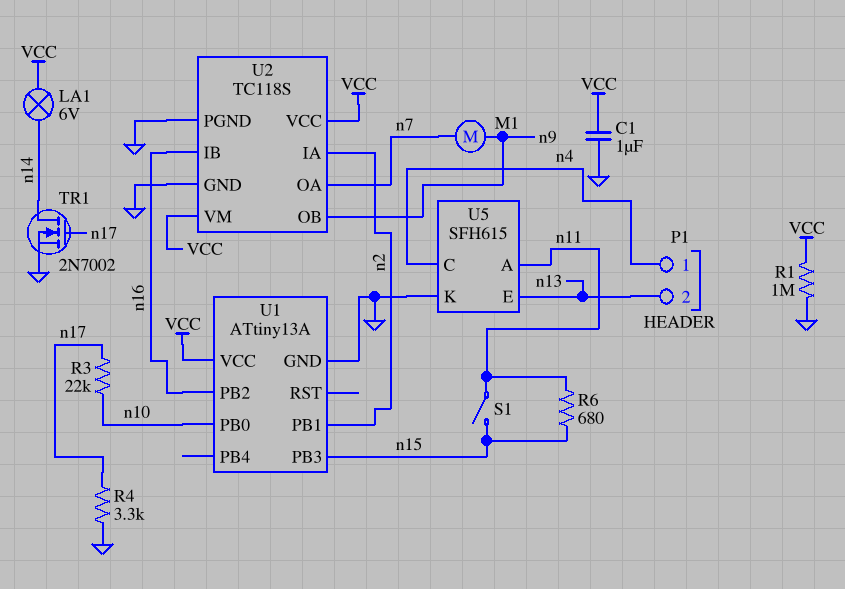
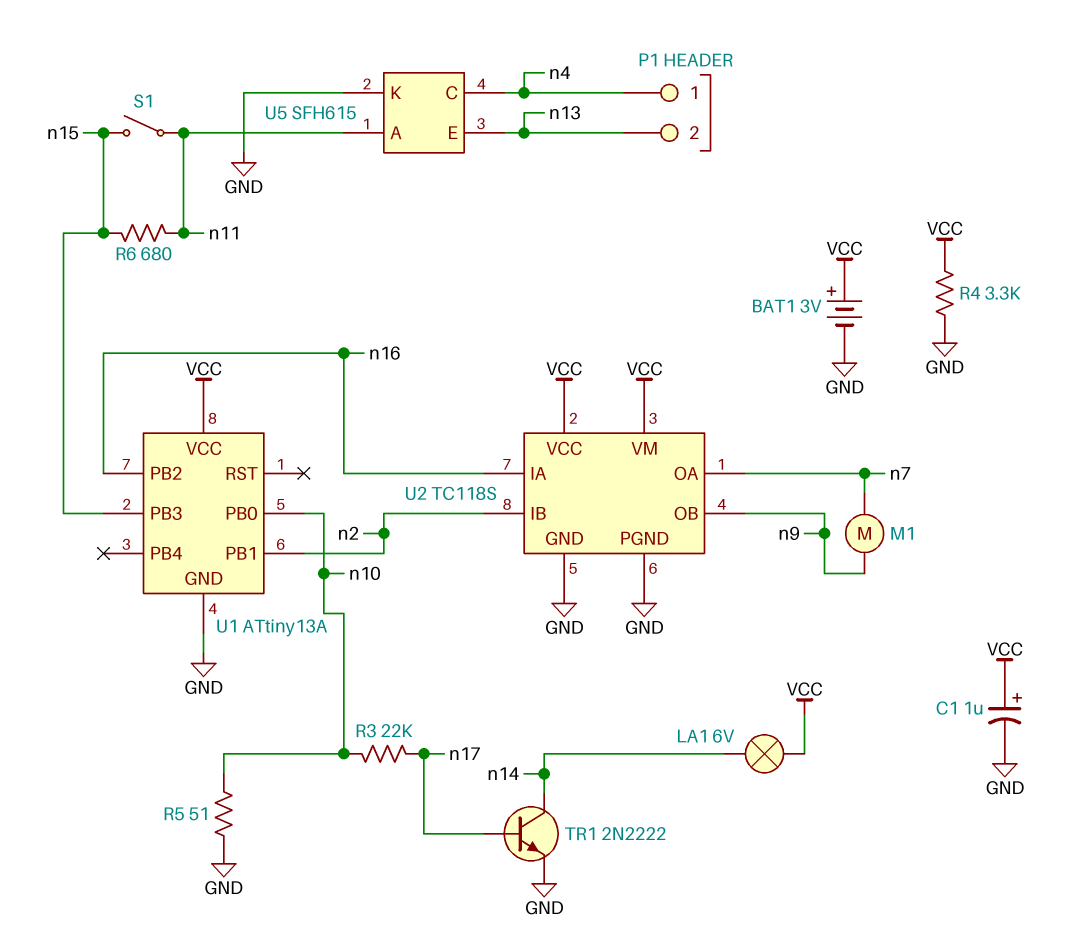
BAT1: none -> 3V (plus VCC, minus GND)
C1: 1uF (GND, VCC) -> 1uF (plus VCC, minus GND)
R1: 1M (GND, VCC) -> none
R4: 3.3k (GND, n17) -> 3.3k (GND, VCC)
R5: none -> 51 (GND, n10)
TR1: NMOS 2N7002 (G n17, D n14, S GND) -> NPN 2N2222 (B n17, C n14, E GND)
U2 pin IA: n2 -> n16
U2 pin IB: n16 -> n2

